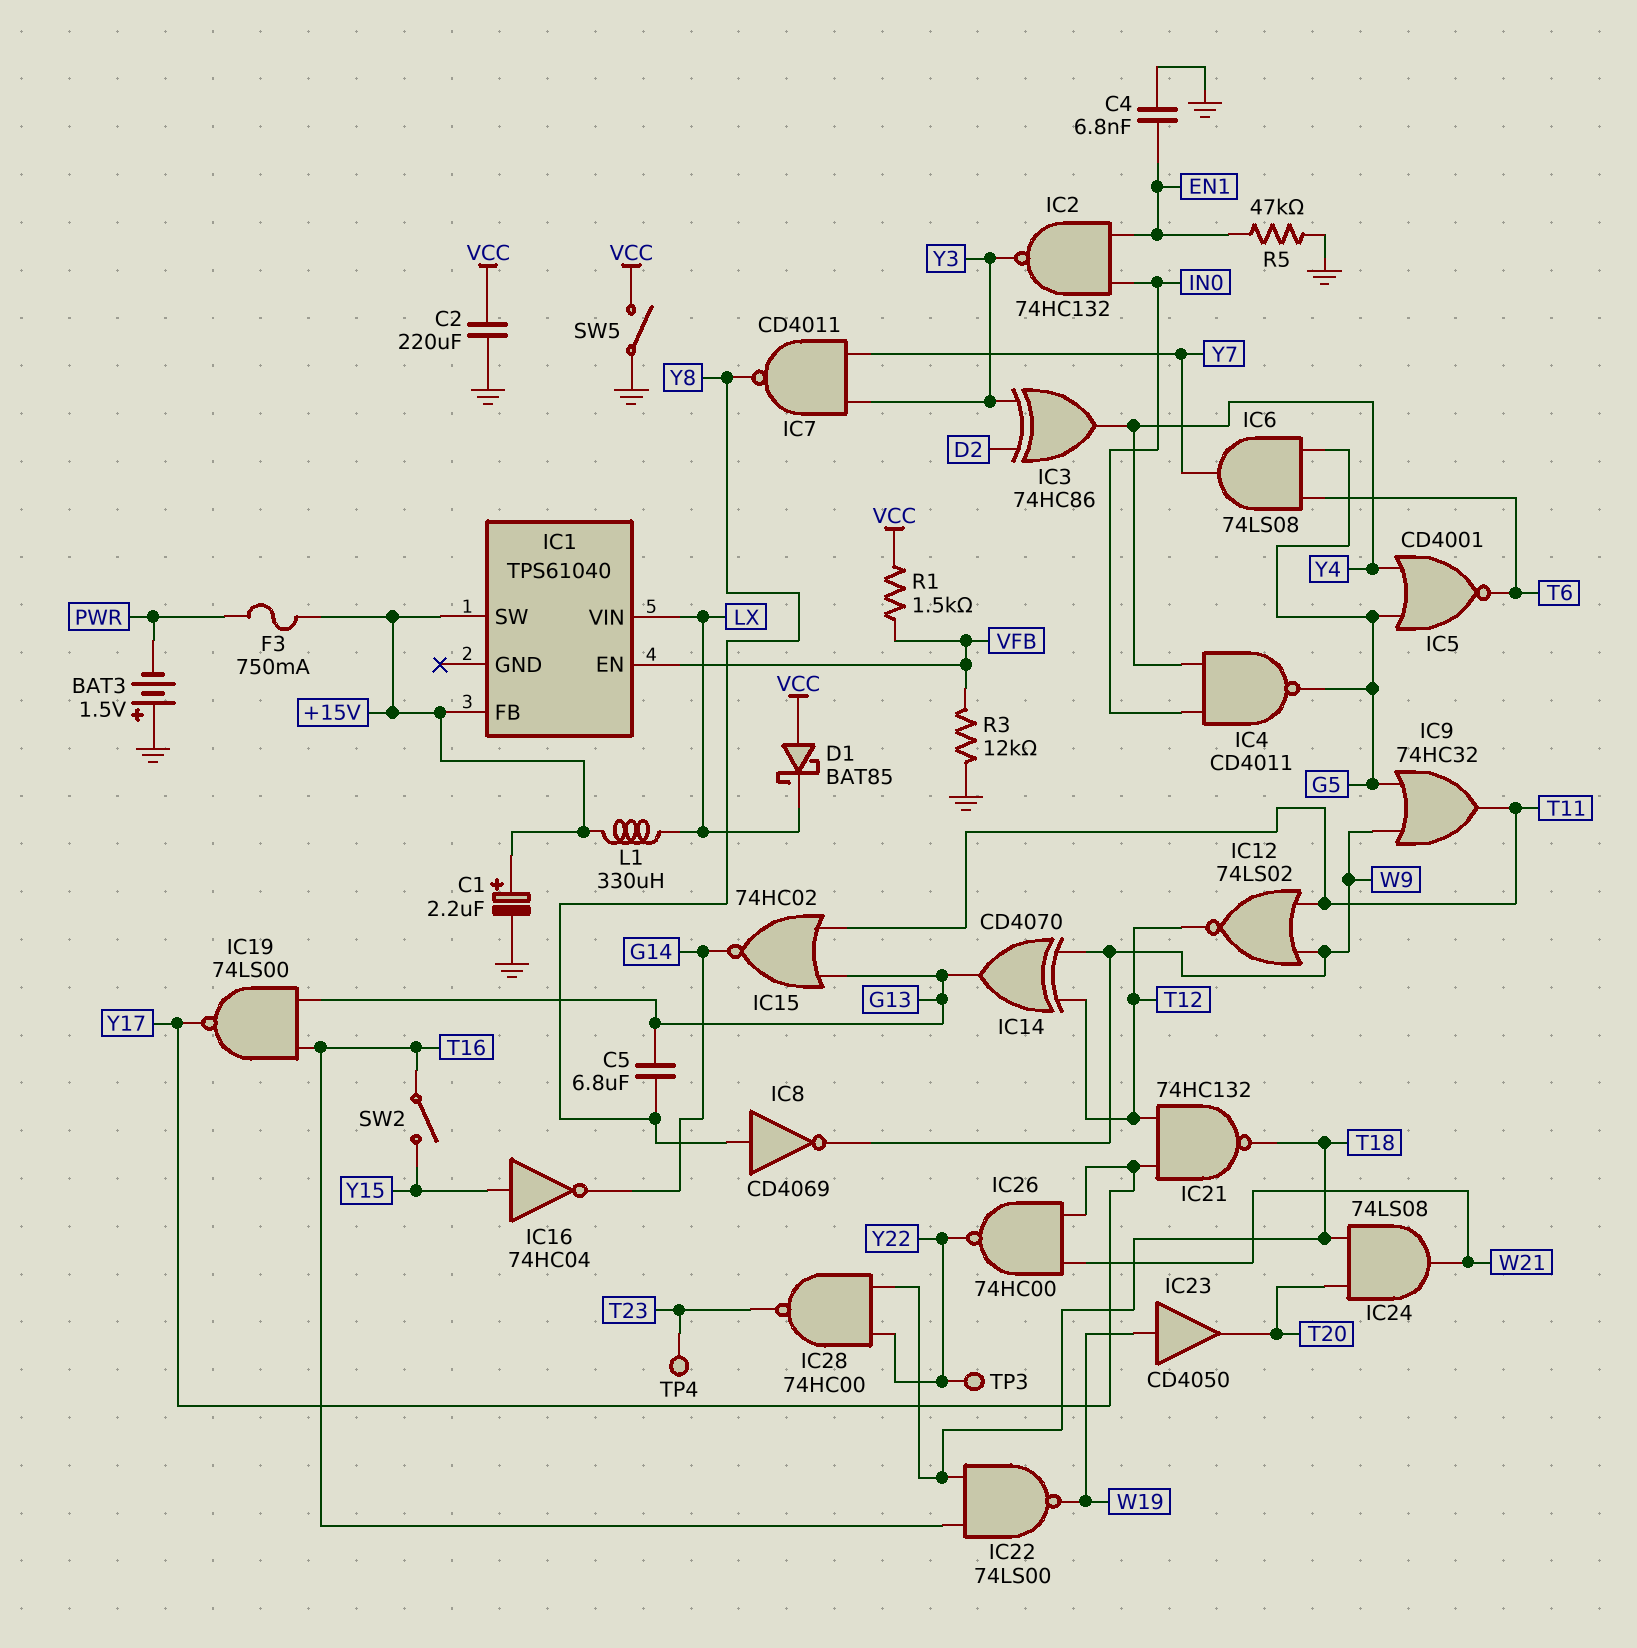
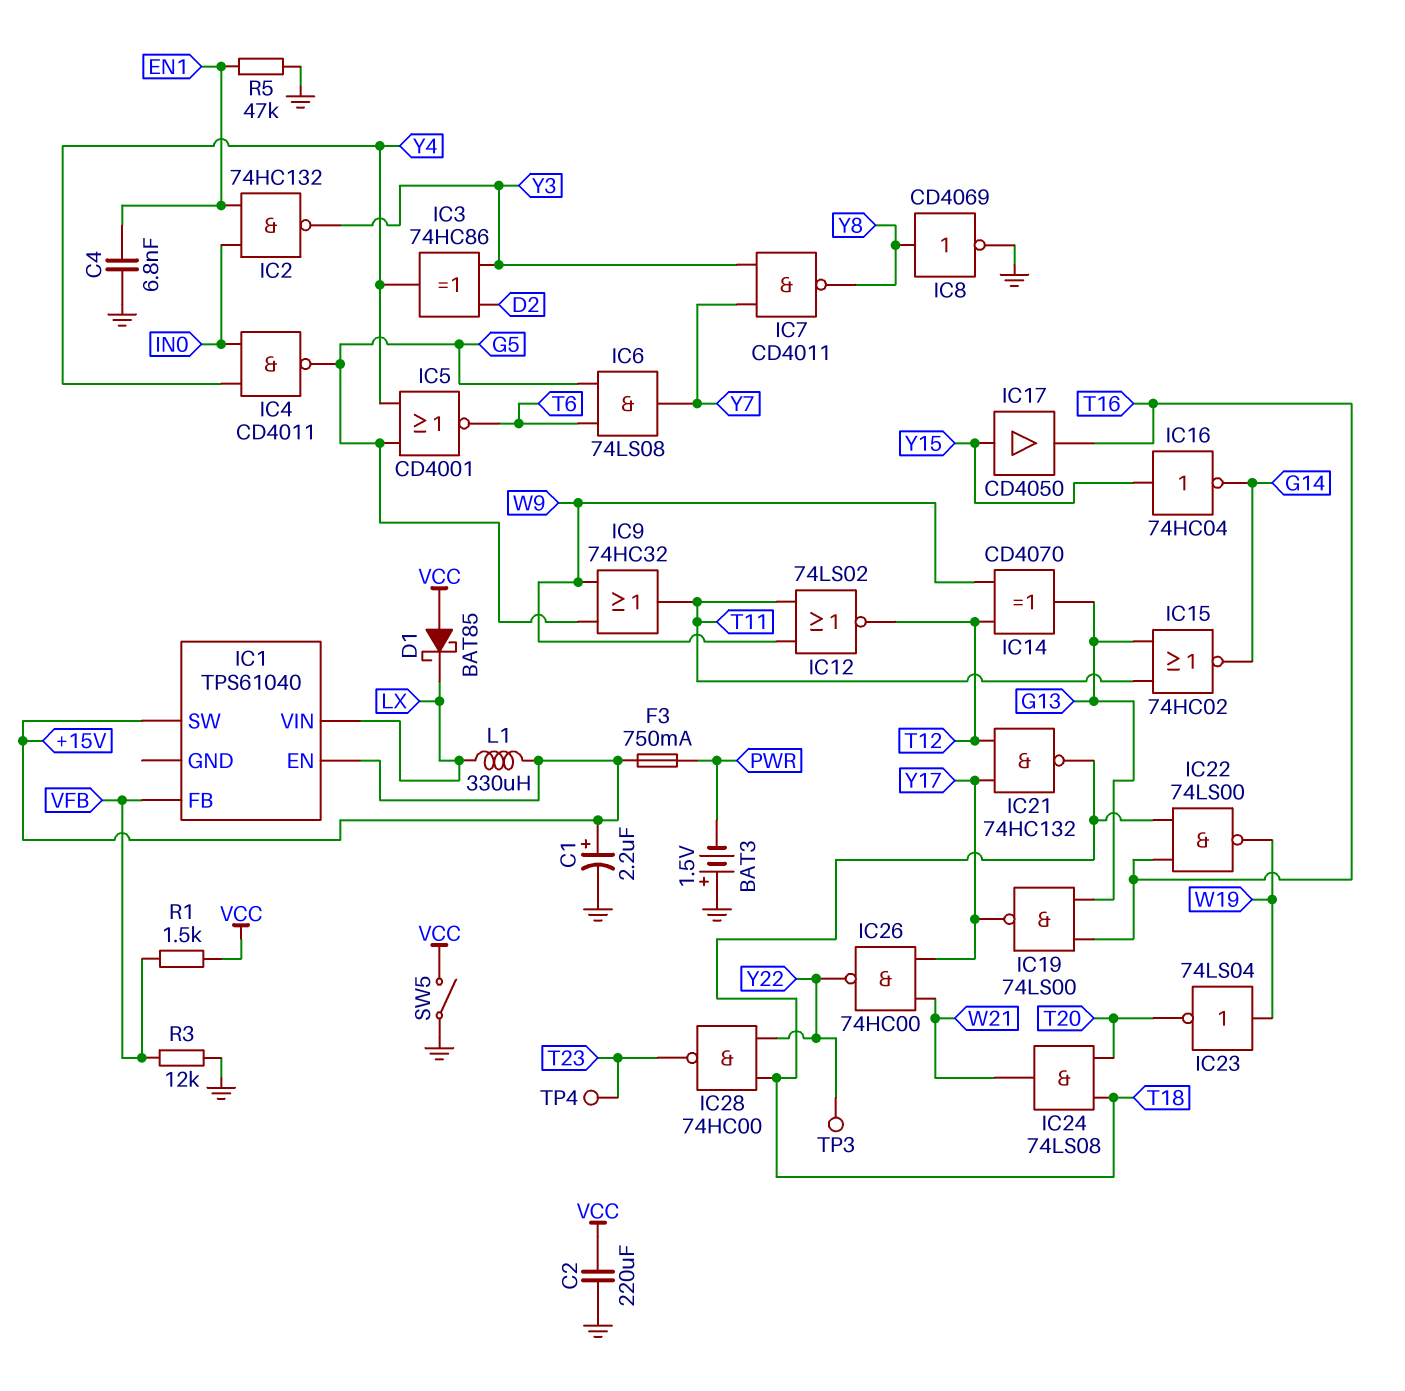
C5: 6.8uF (G13, Y8) -> none
IC1 pin EN: VFB -> +15V
IC1 pin FB: +15V -> VFB
IC8: NOT CD4069 (in Y8, out W9) -> NOT CD4069 (in Y8, out GND)
IC17: none -> buffer CD4050 (in Y15, out T16)
IC23: buffer CD4050 (in W19, out T20) -> NOT 74LS04 (in W19, out T20)
SW2: switch (T16, Y15) -> none

